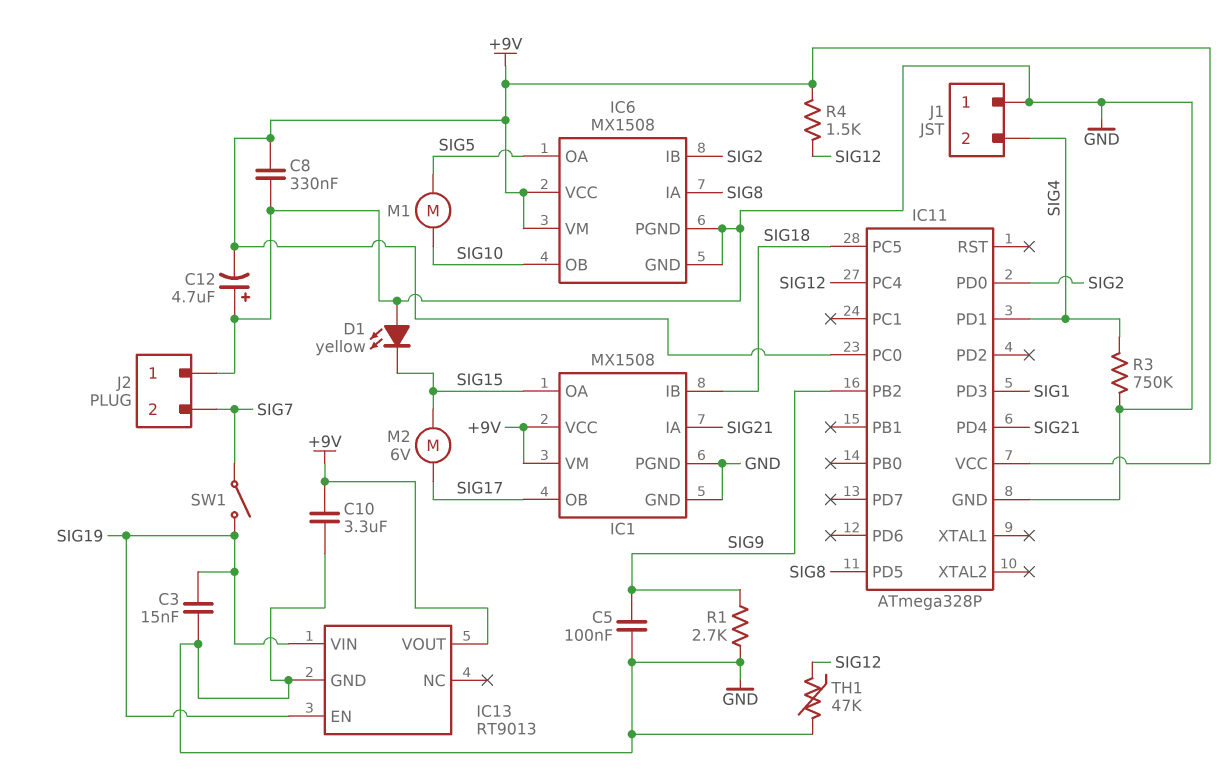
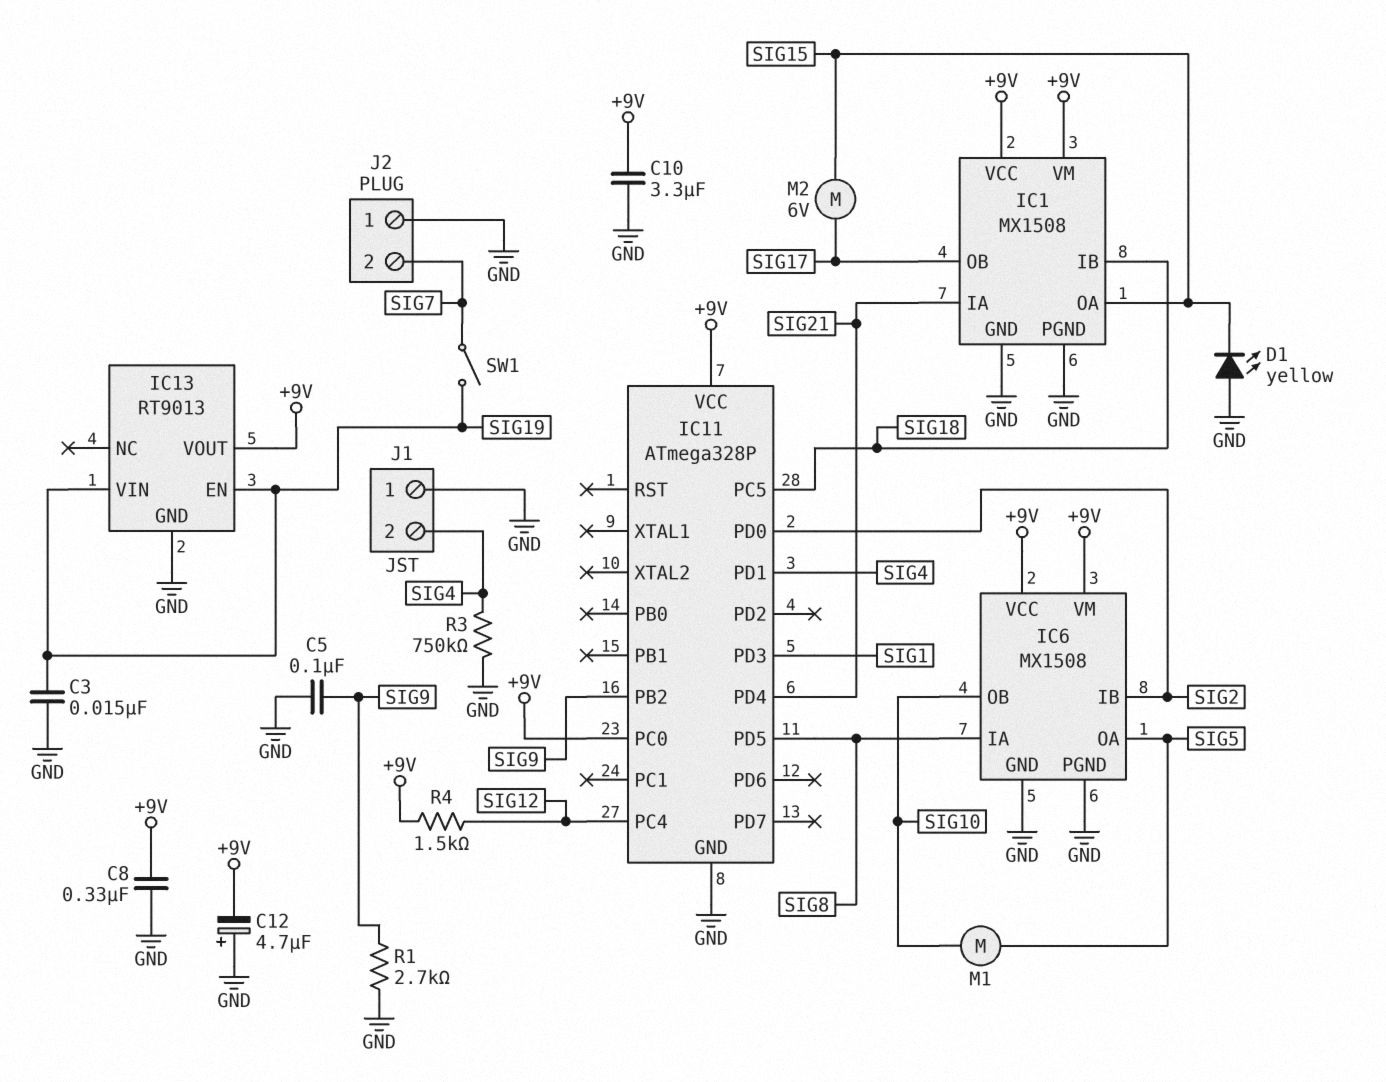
TH1: 47k (GND, SIG12) -> none

